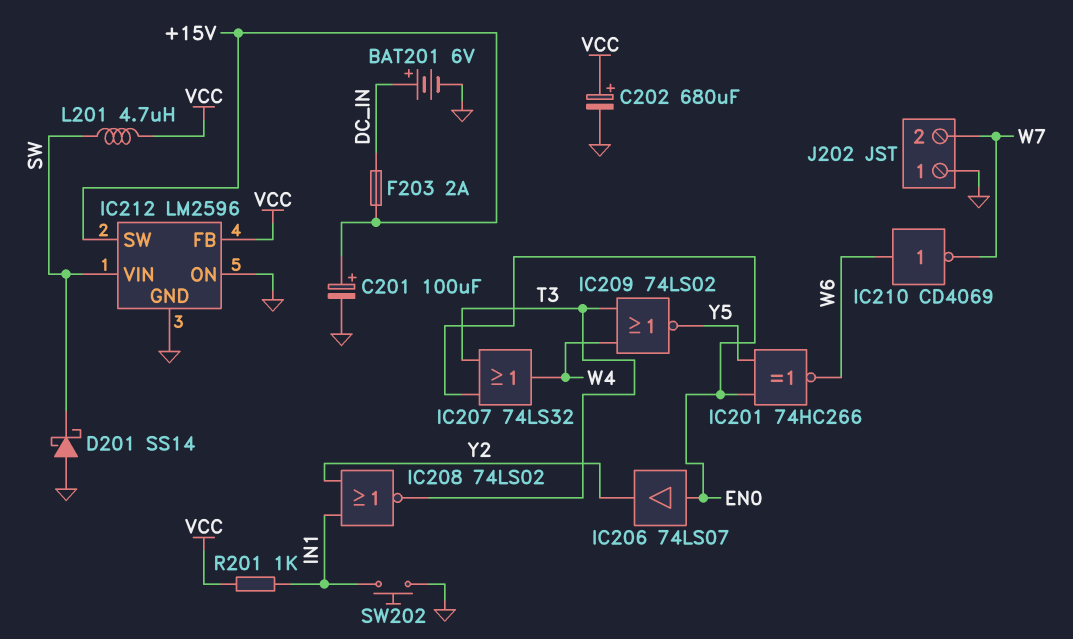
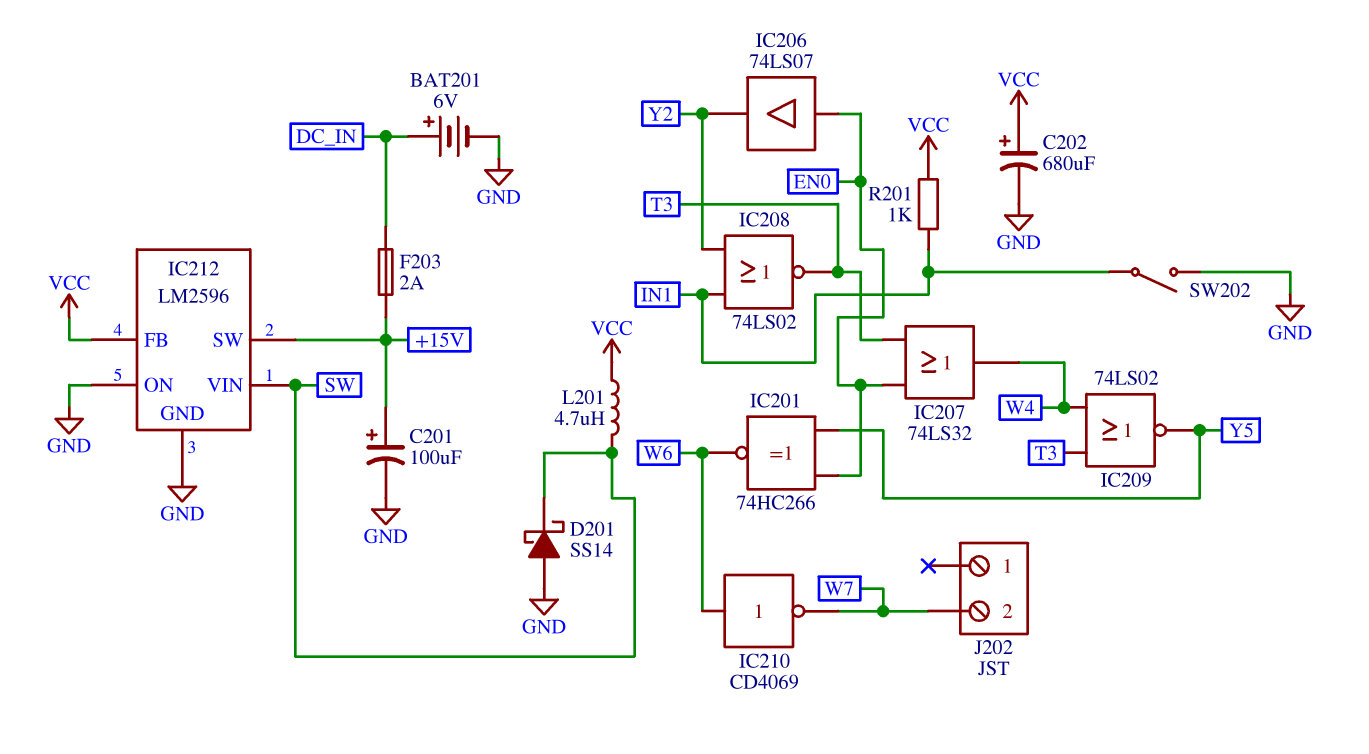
J202 pin 1: GND -> none
SW202: button (GND, IN1) -> switch (GND, IN1)

